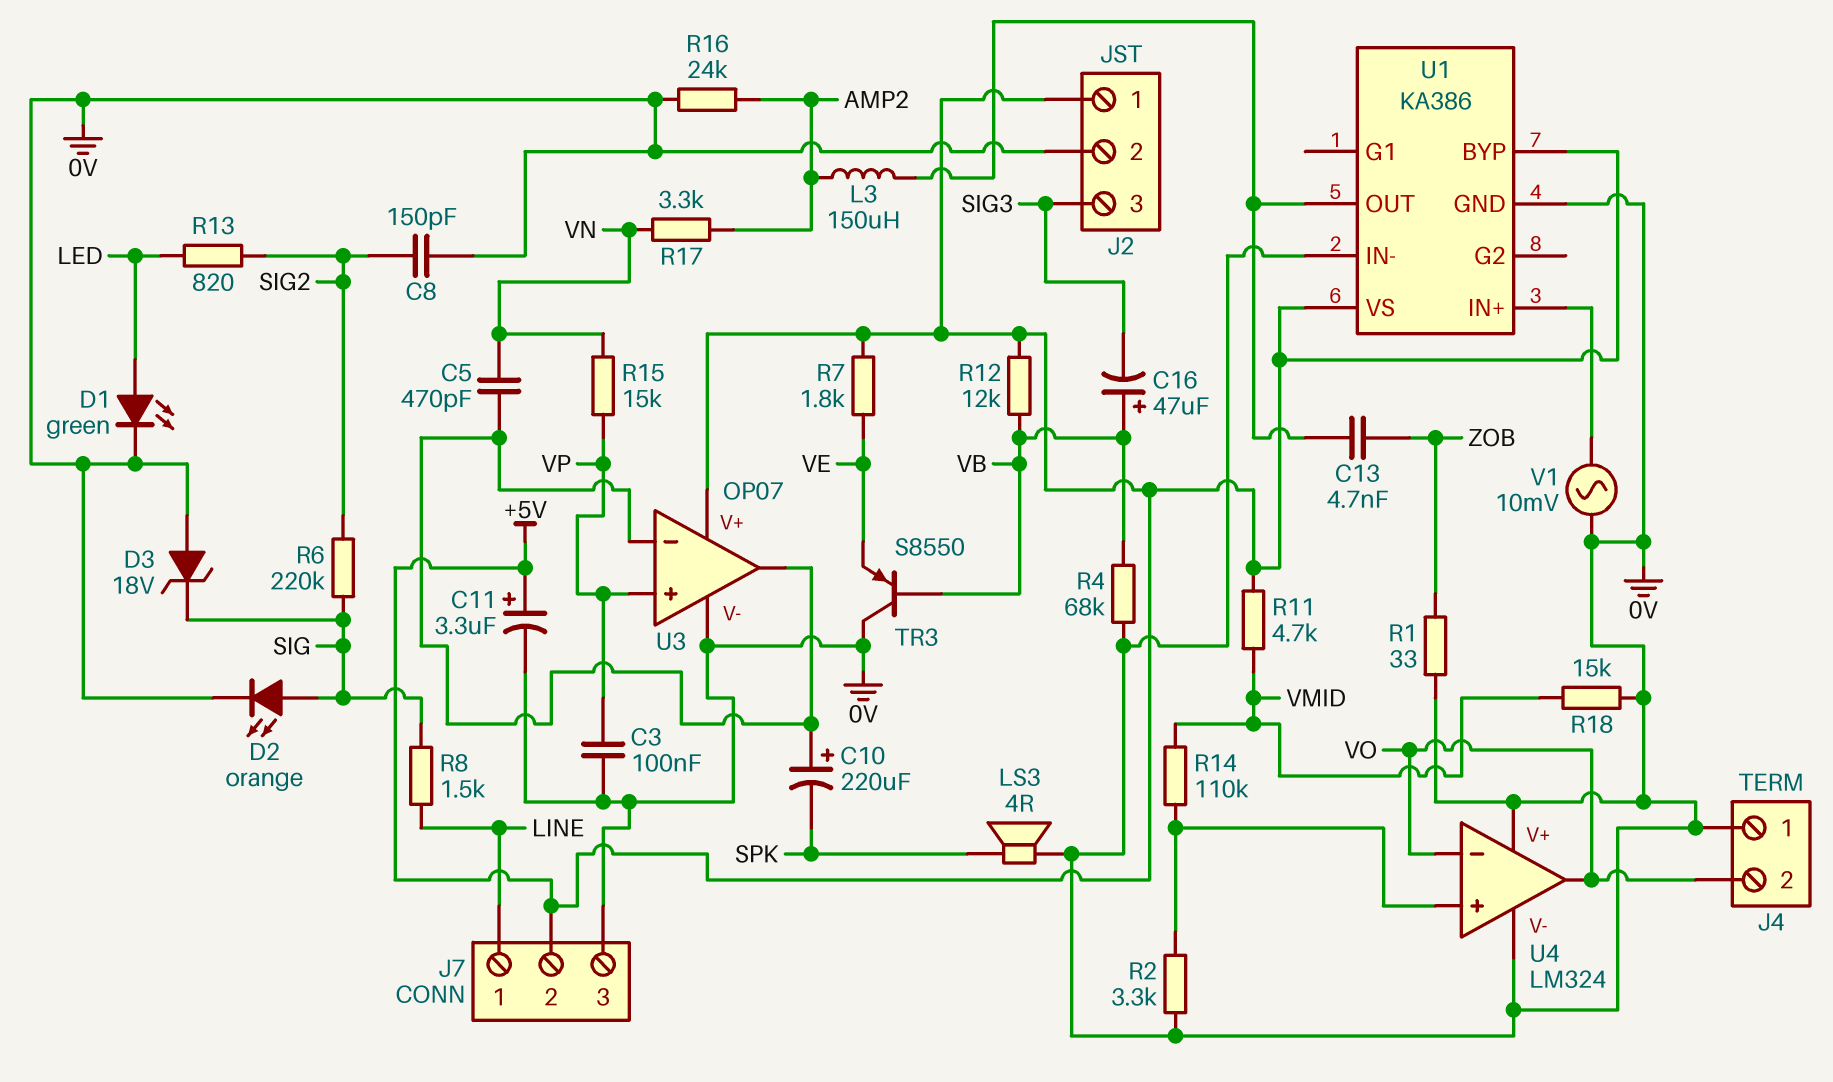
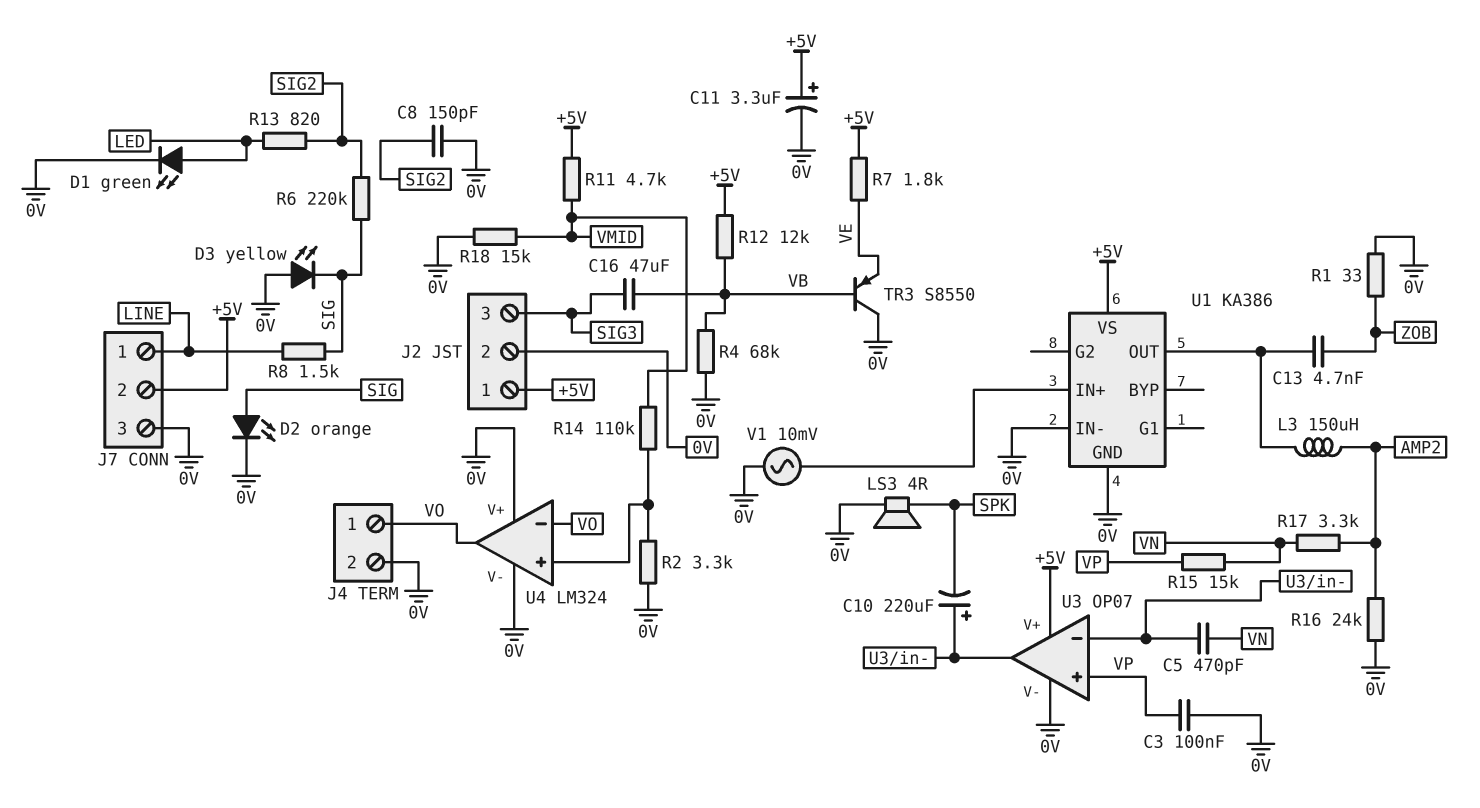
C16: 47uF (plus VB, minus SIG3) -> 47uF (SIG3, VB)
D3: zener 18V (A 0V, K SIG) -> LED yellow (A 0V, K SIG)
J4 pin 1: 0V -> VO
J4 pin 2: VO -> 0V
U1 pin BYP: +5V -> none

